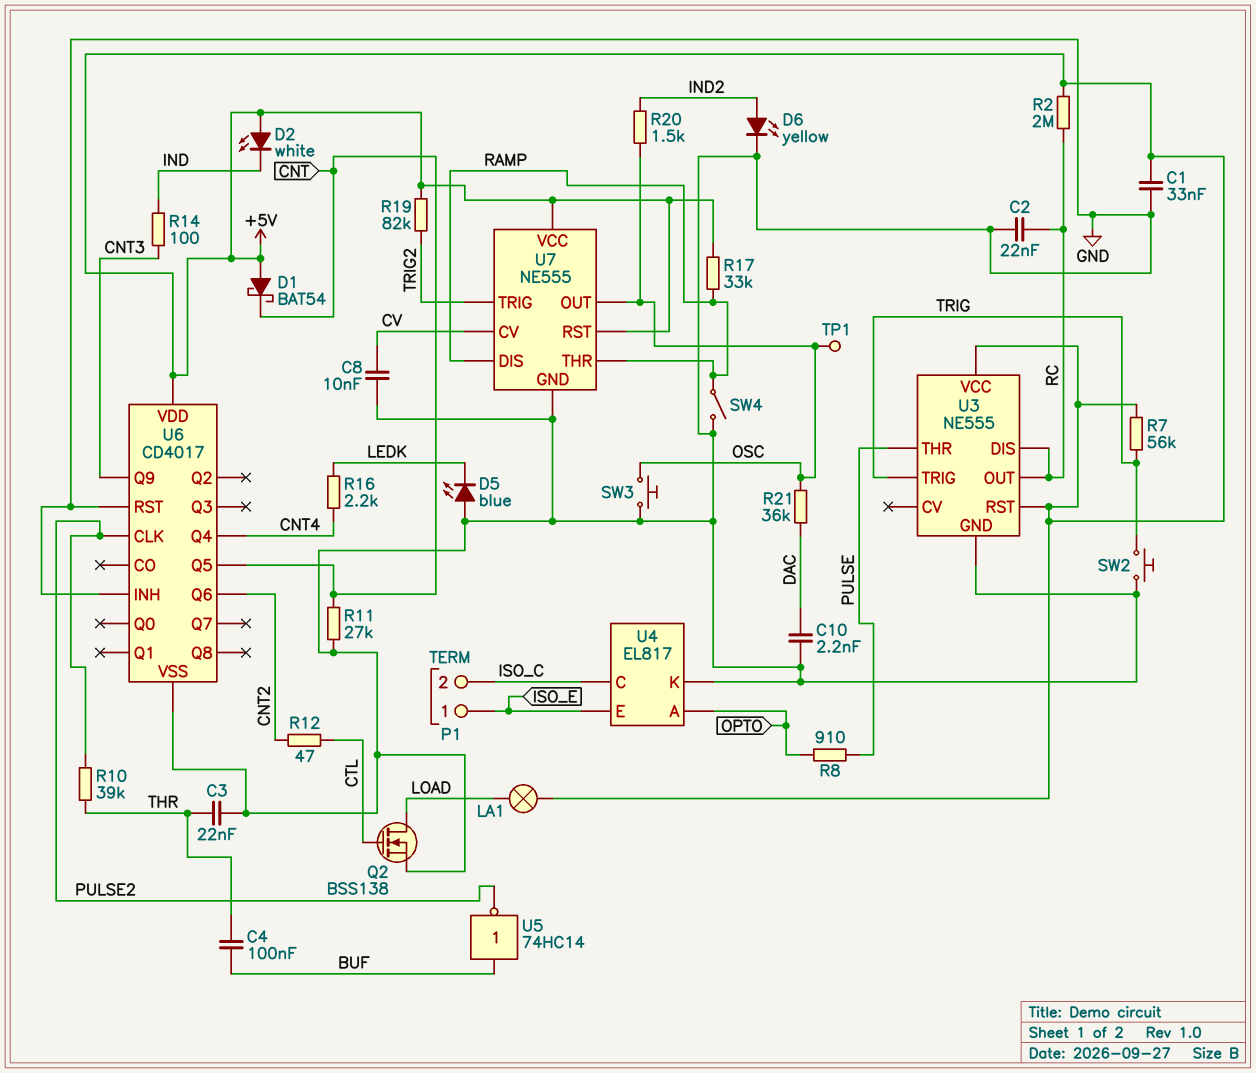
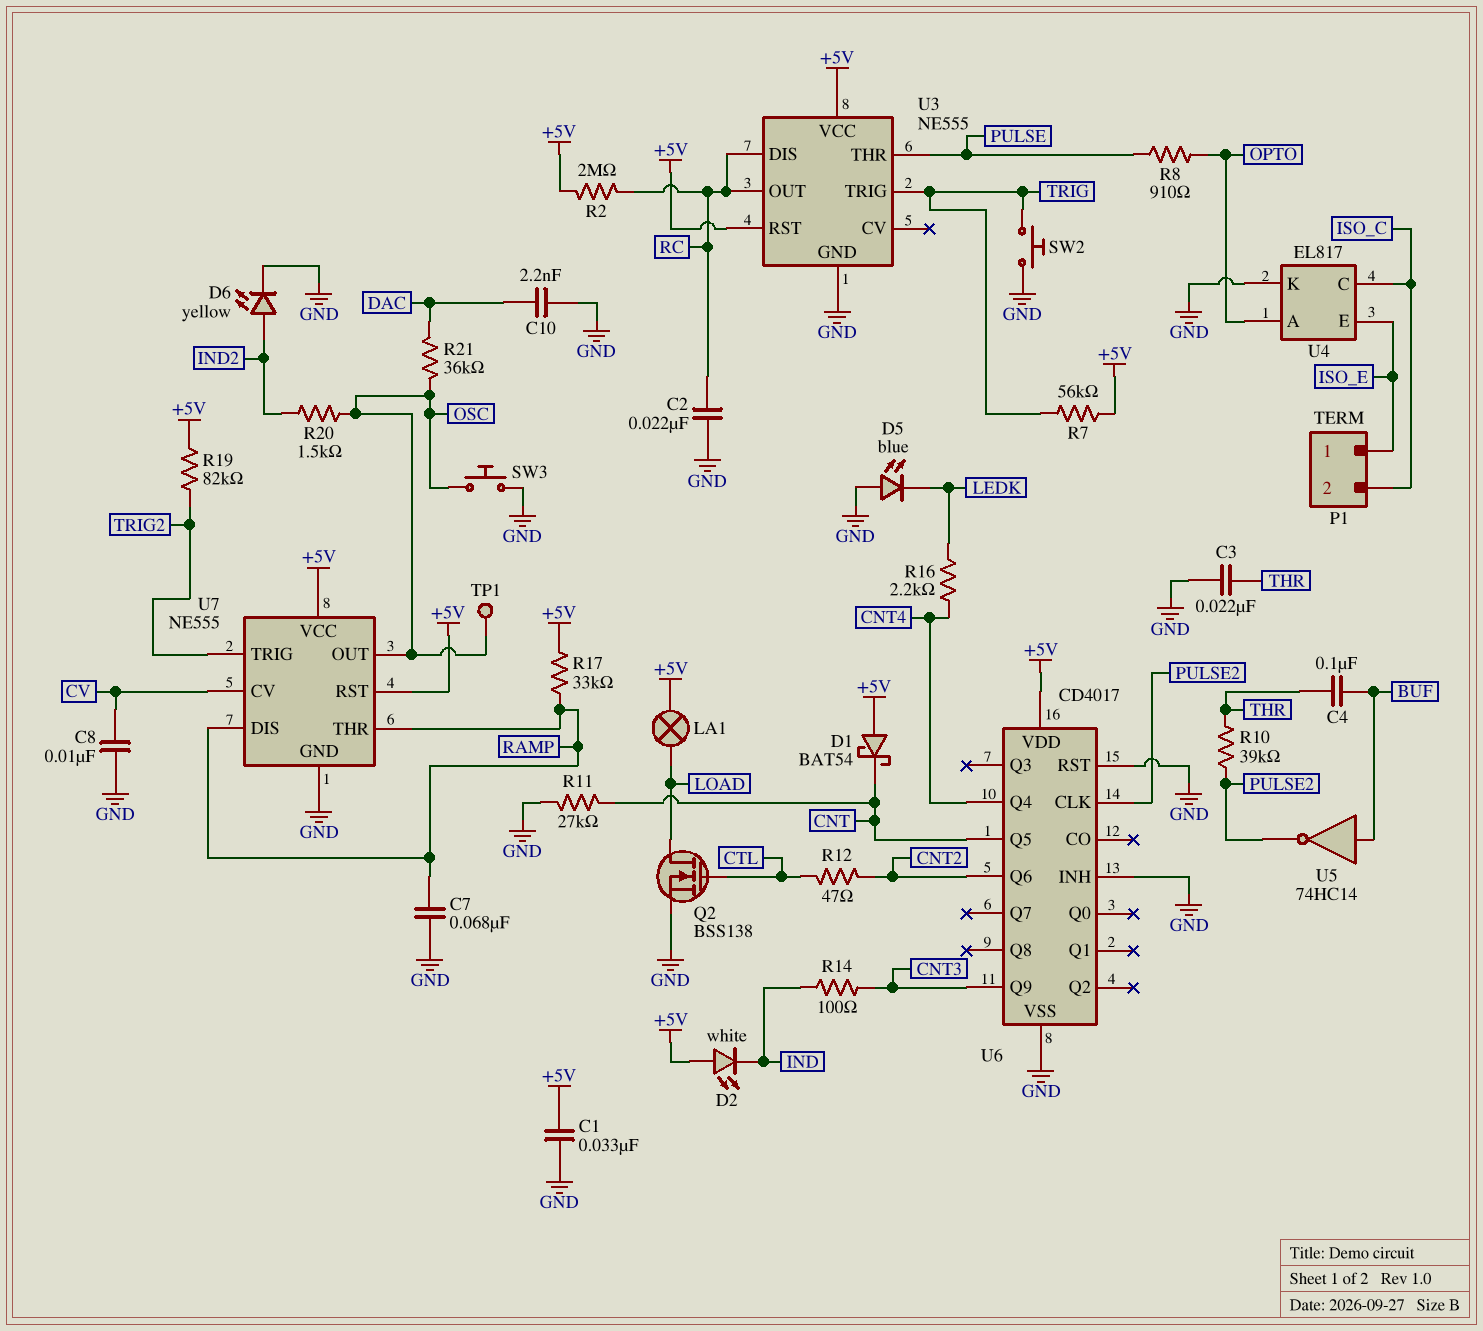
C7: none -> 68nF (GND, RAMP)
SW4: switch (GND, RAMP) -> none

